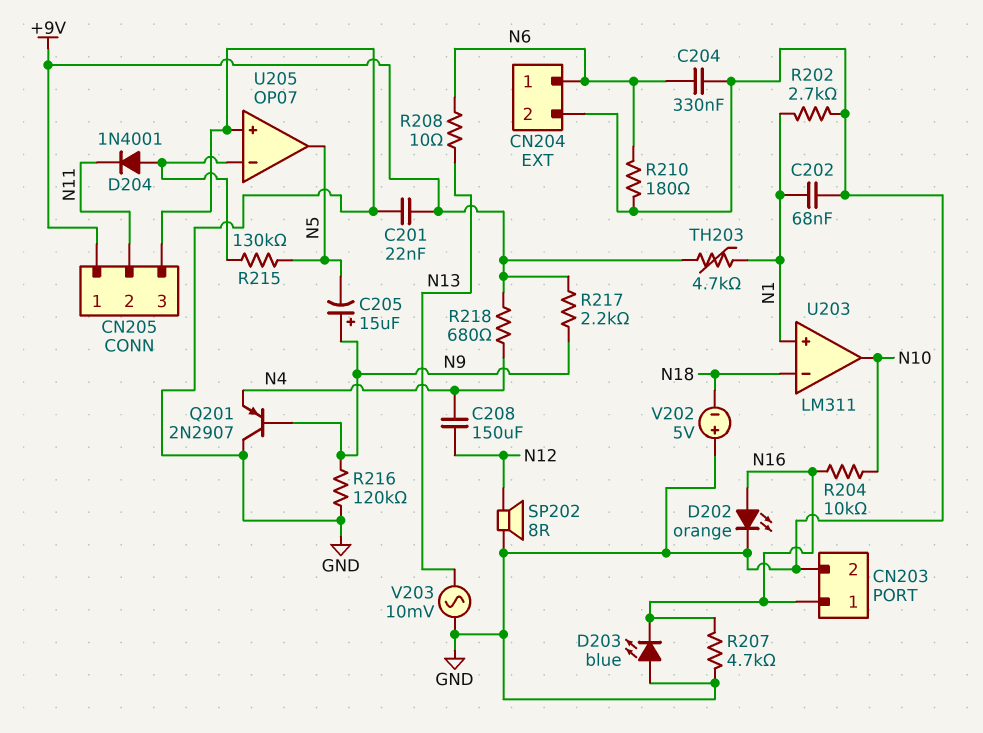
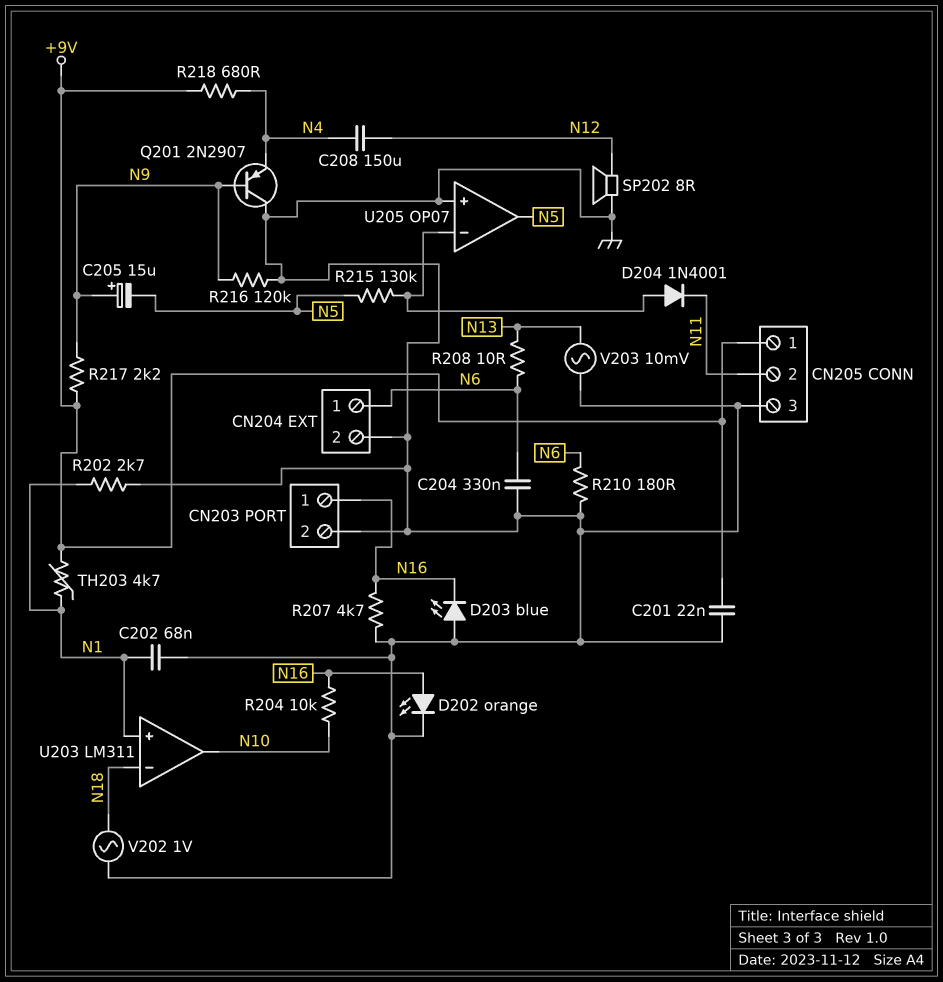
V202: 5V (plus GND, minus N18) -> AC 1V (GND, N18)

